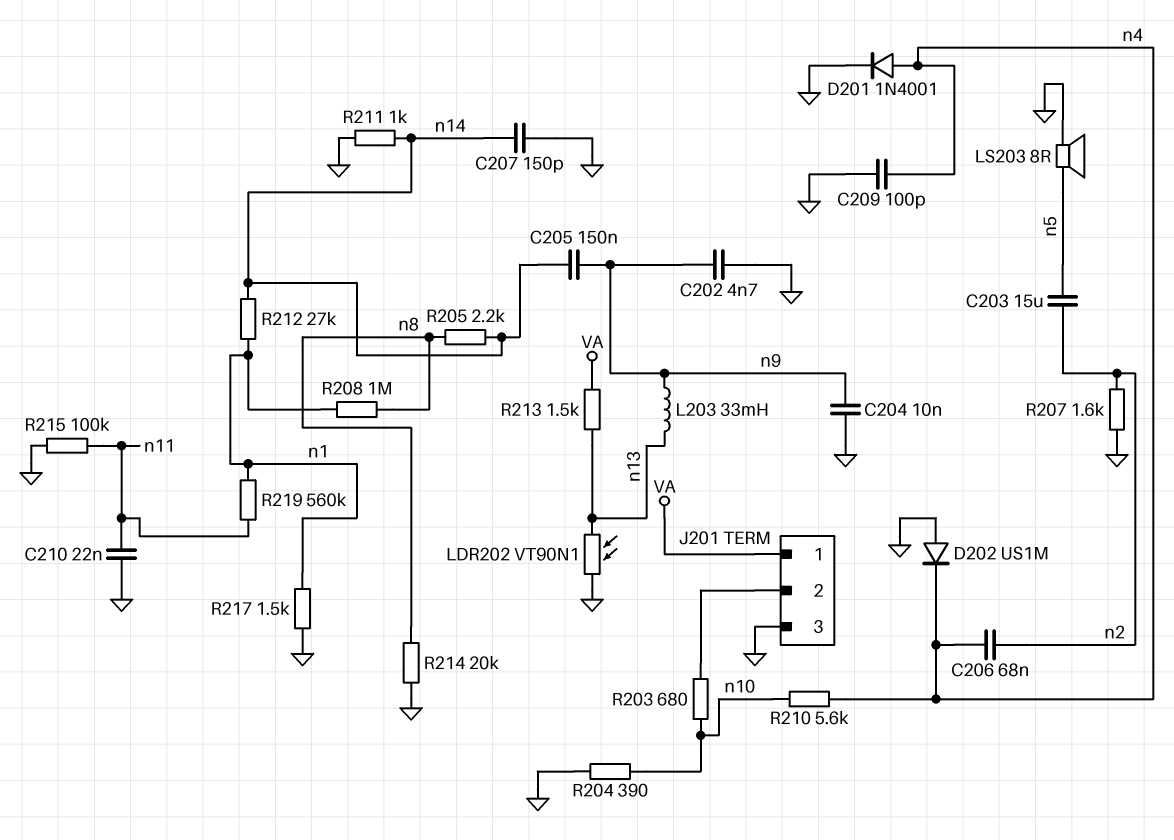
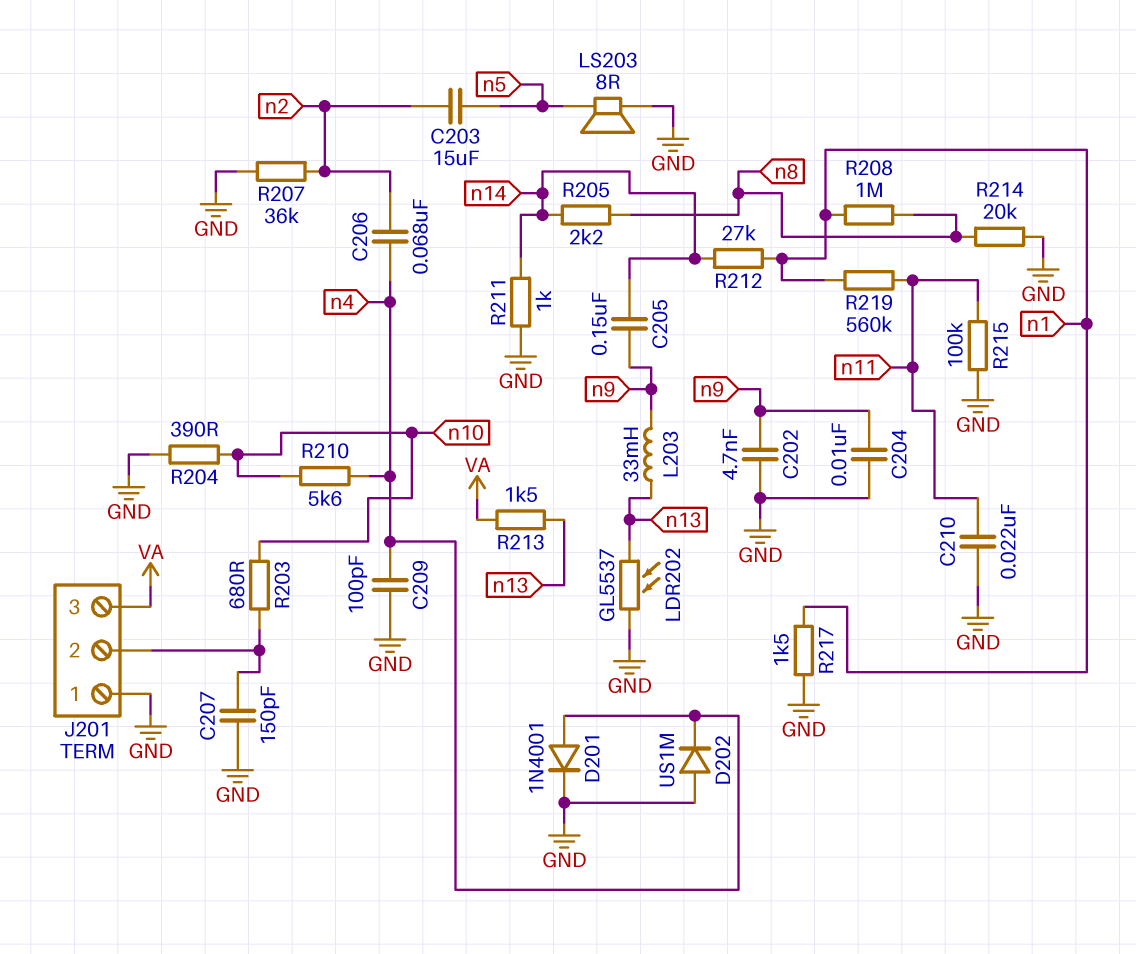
C207: 150pF (GND, n14) -> 150pF (GND, J201/2)
J201 pin 1: VA -> GND
J201 pin 3: GND -> VA
LDR202: VT90N1 (GND, n13) -> GL5537 (GND, n13)
R207: 1.6k (GND, n2) -> 36k (GND, n2)

